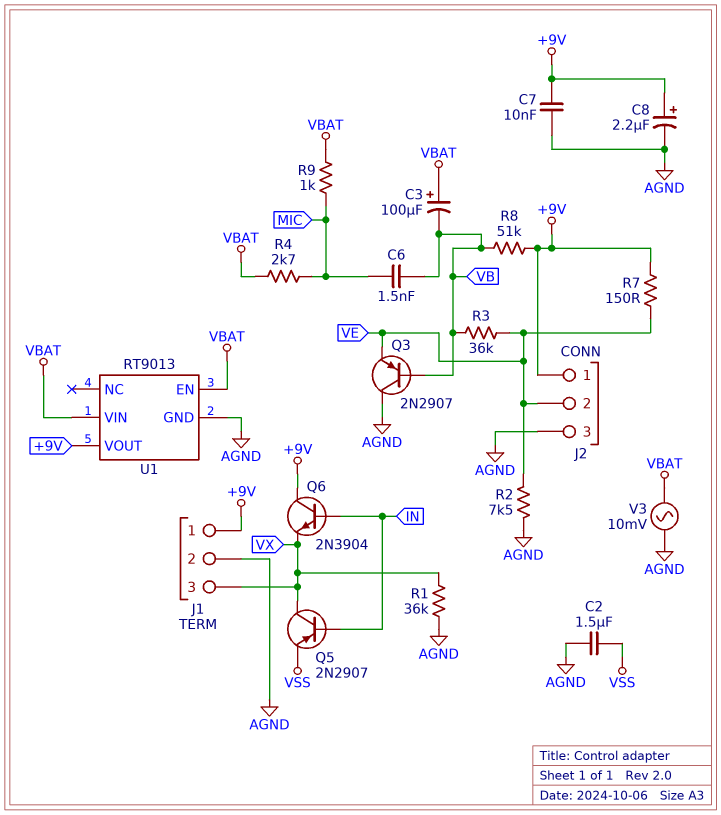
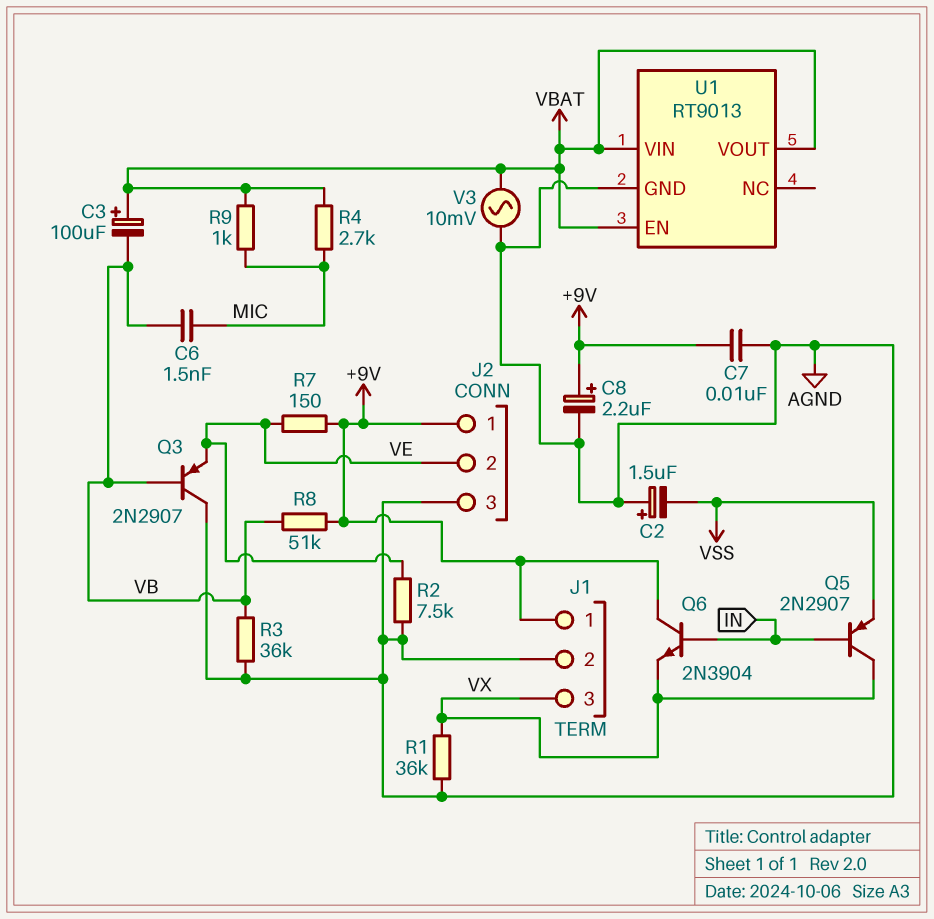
C2: 1.5uF (AGND, VSS) -> 1.5uF (plus AGND, minus VSS)
R3: 36k (VB, VE) -> 36k (AGND, VB)
U1 pin VOUT: +9V -> VBAT

